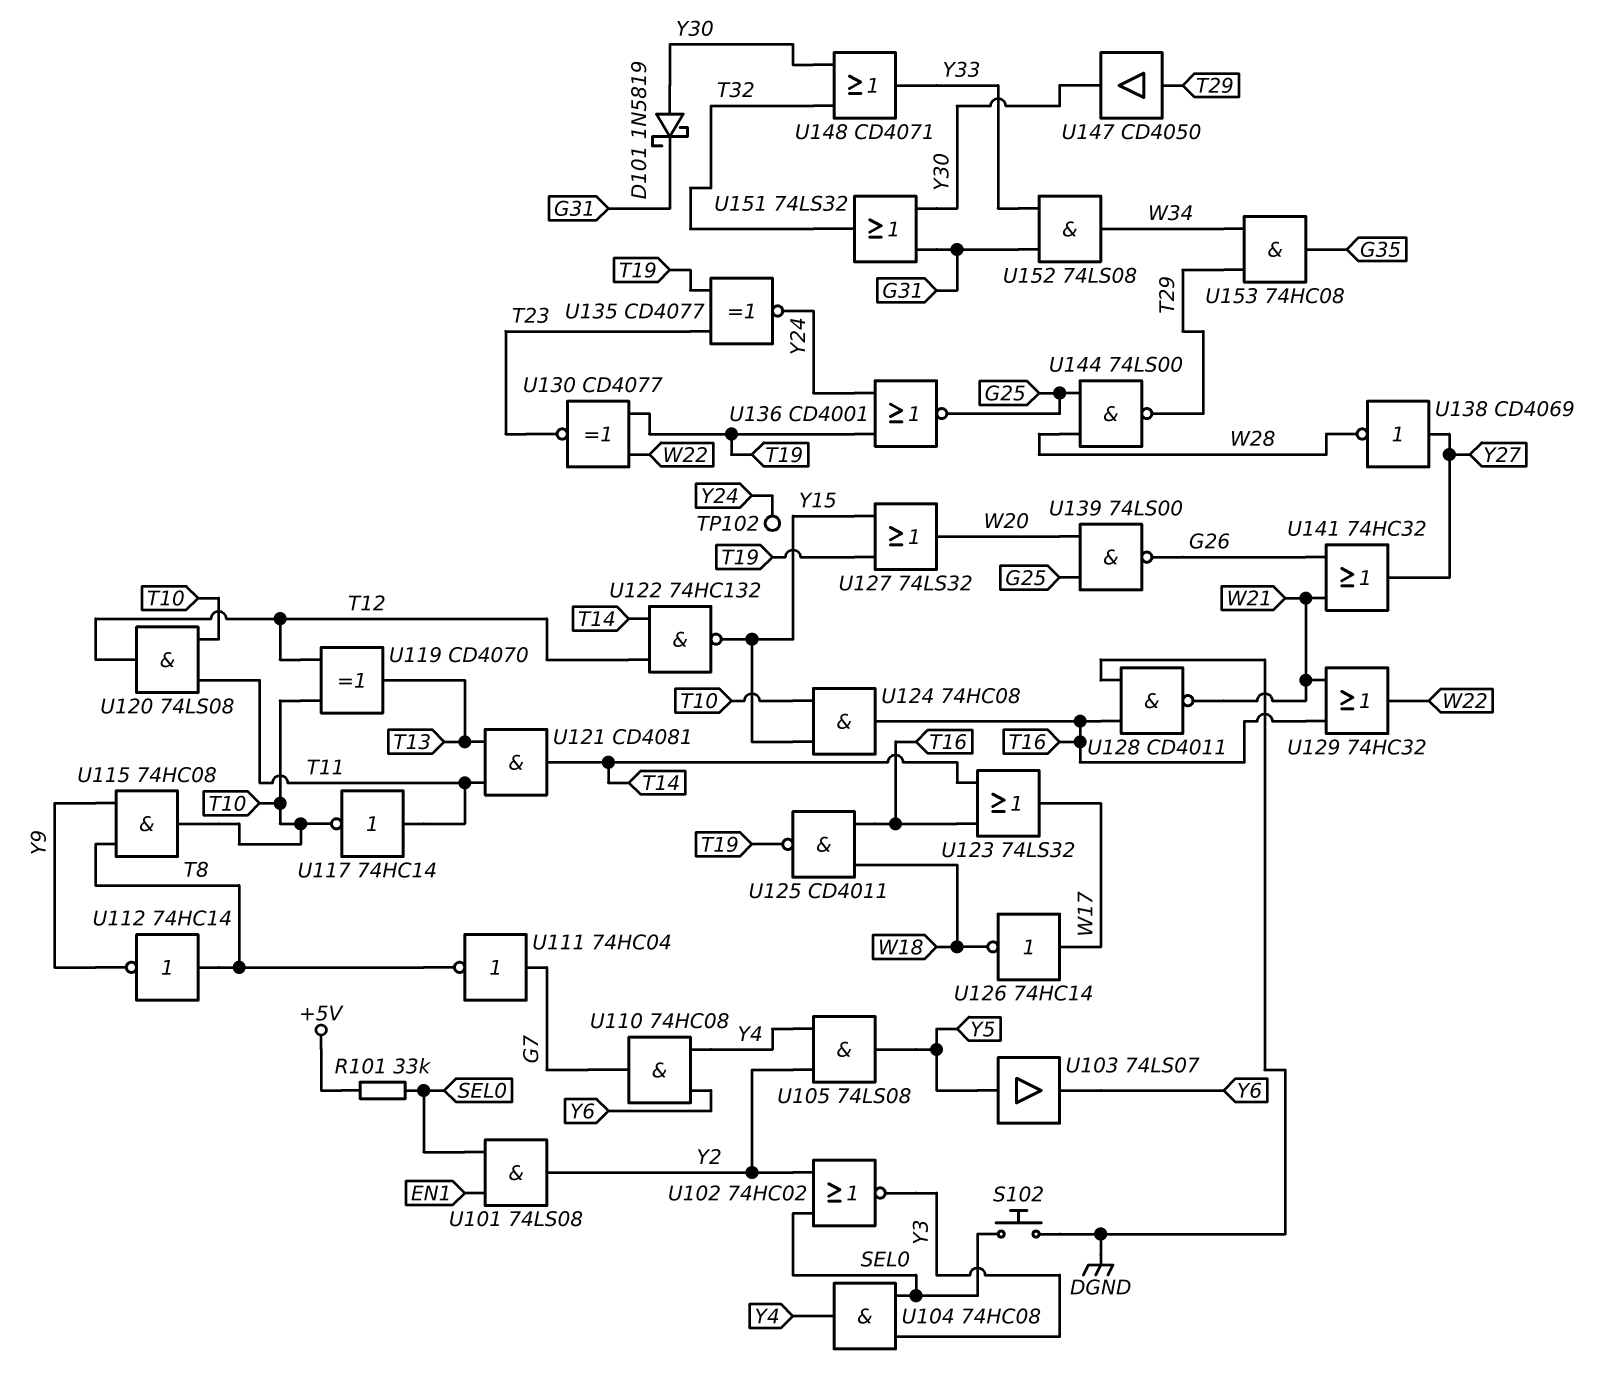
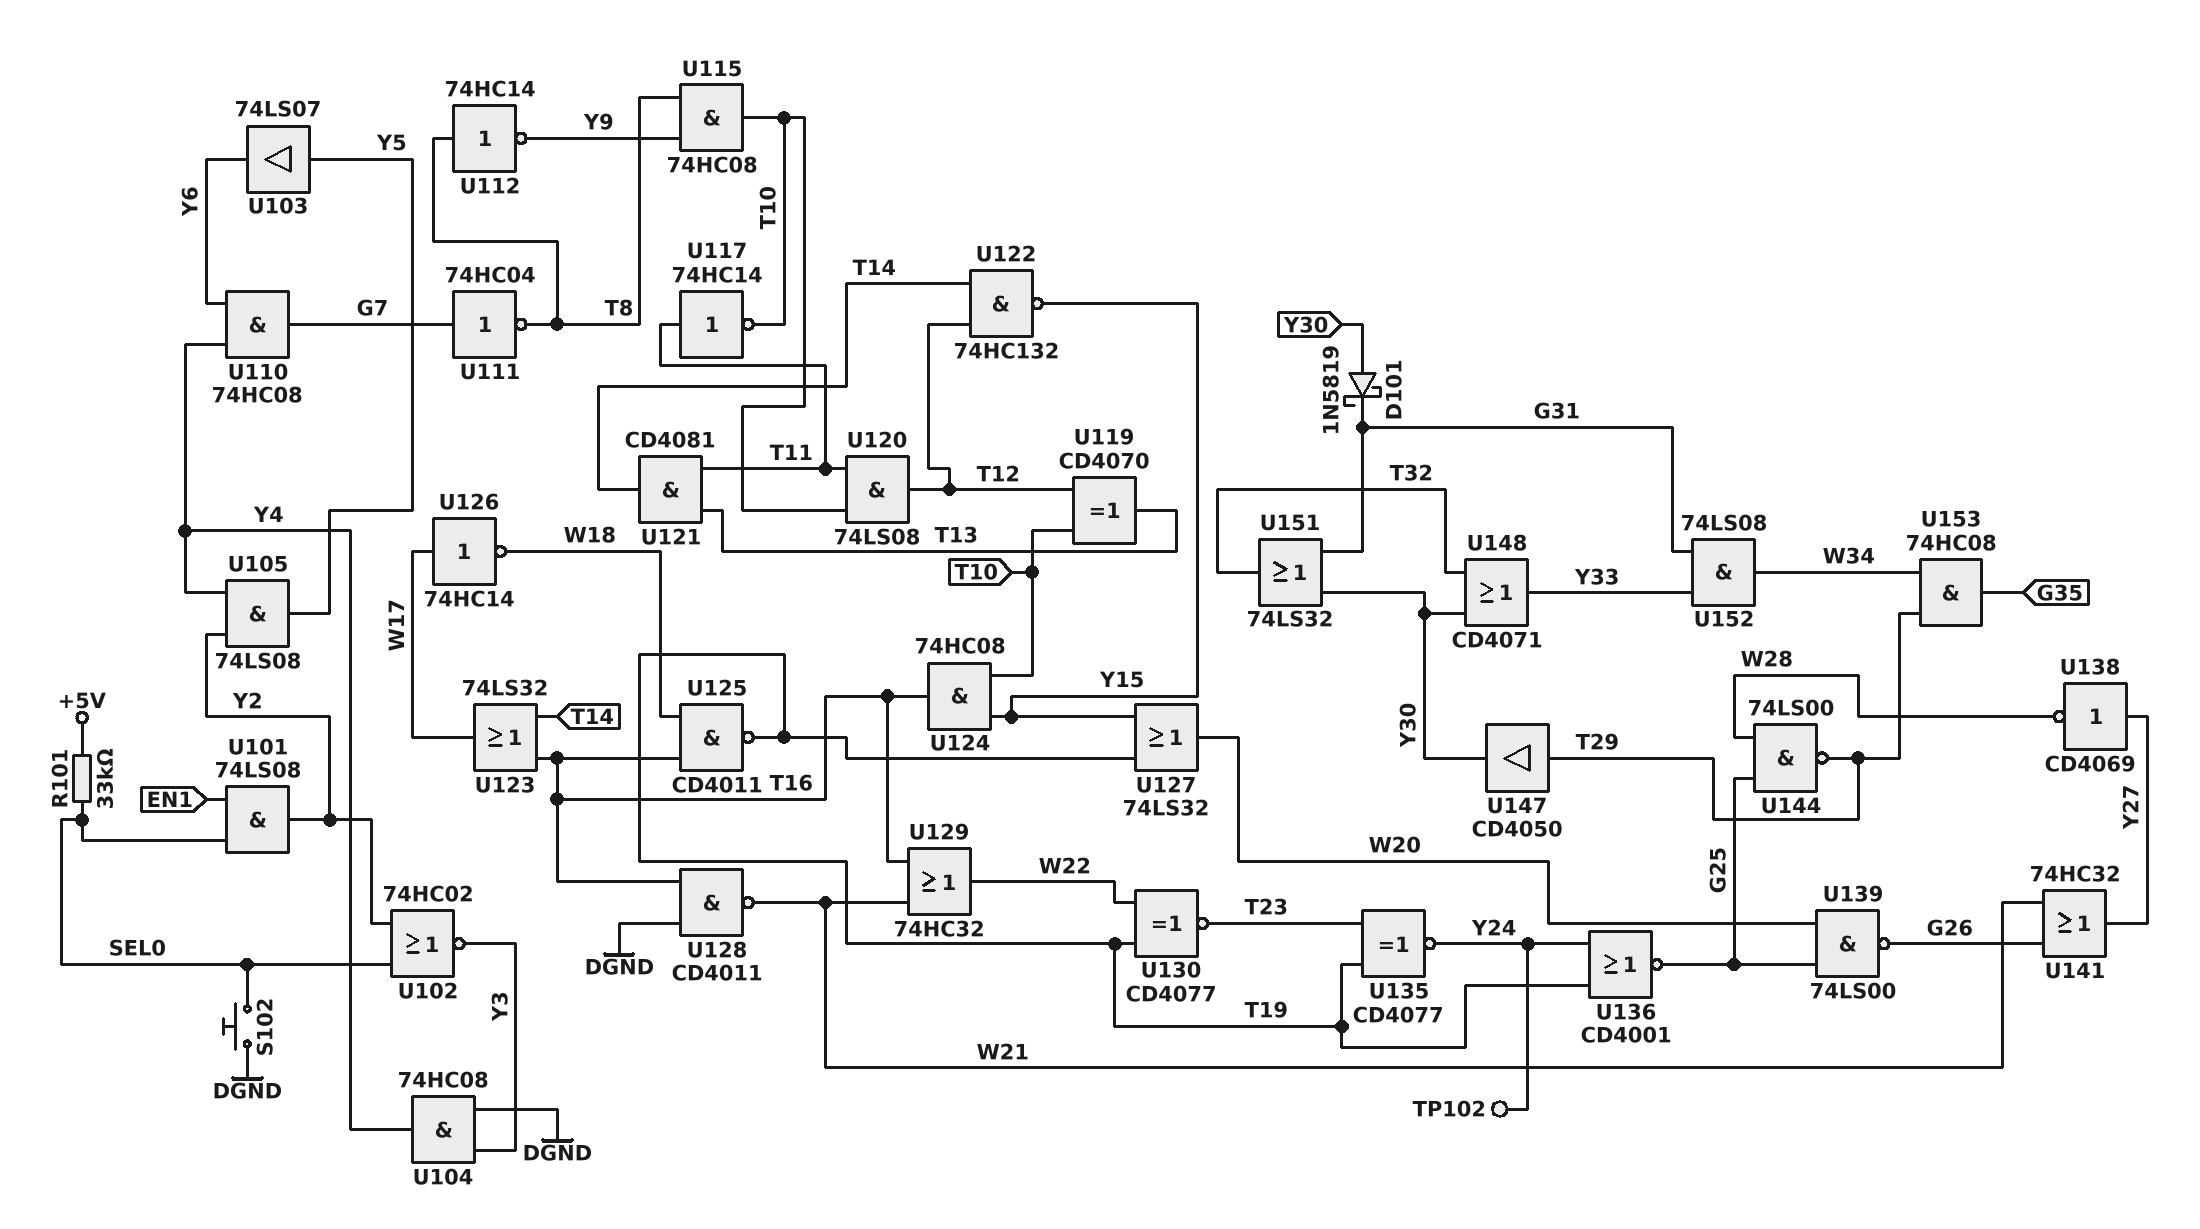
U104: AND 74HC08 (in SEL0, in Y3, out Y4) -> AND 74HC08 (in DGND, in Y3, out Y4)

